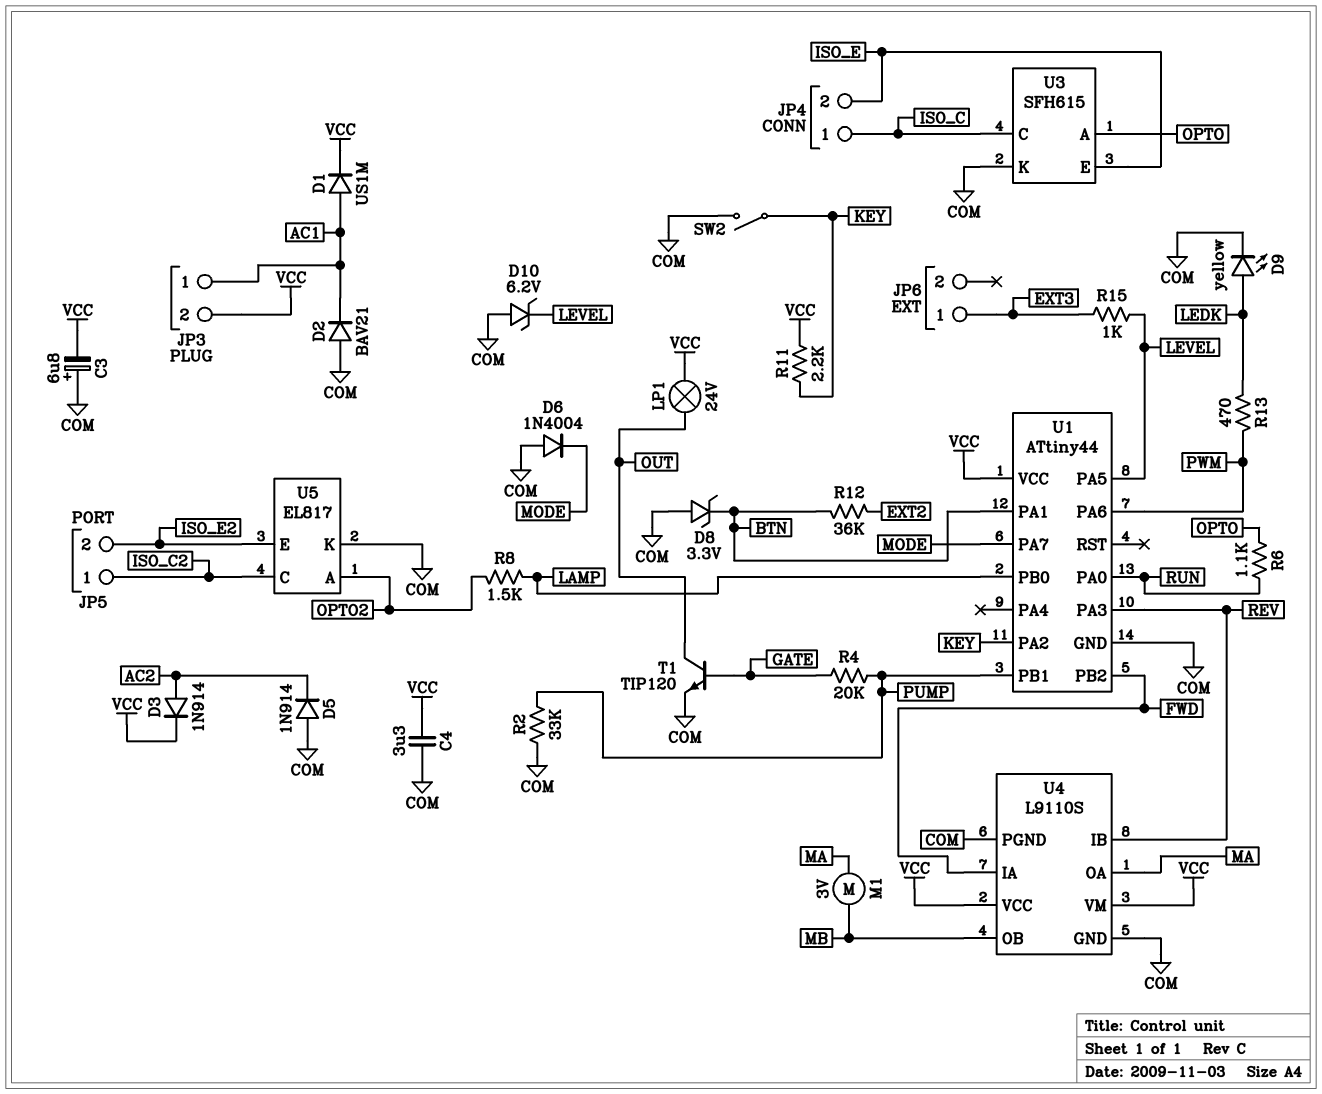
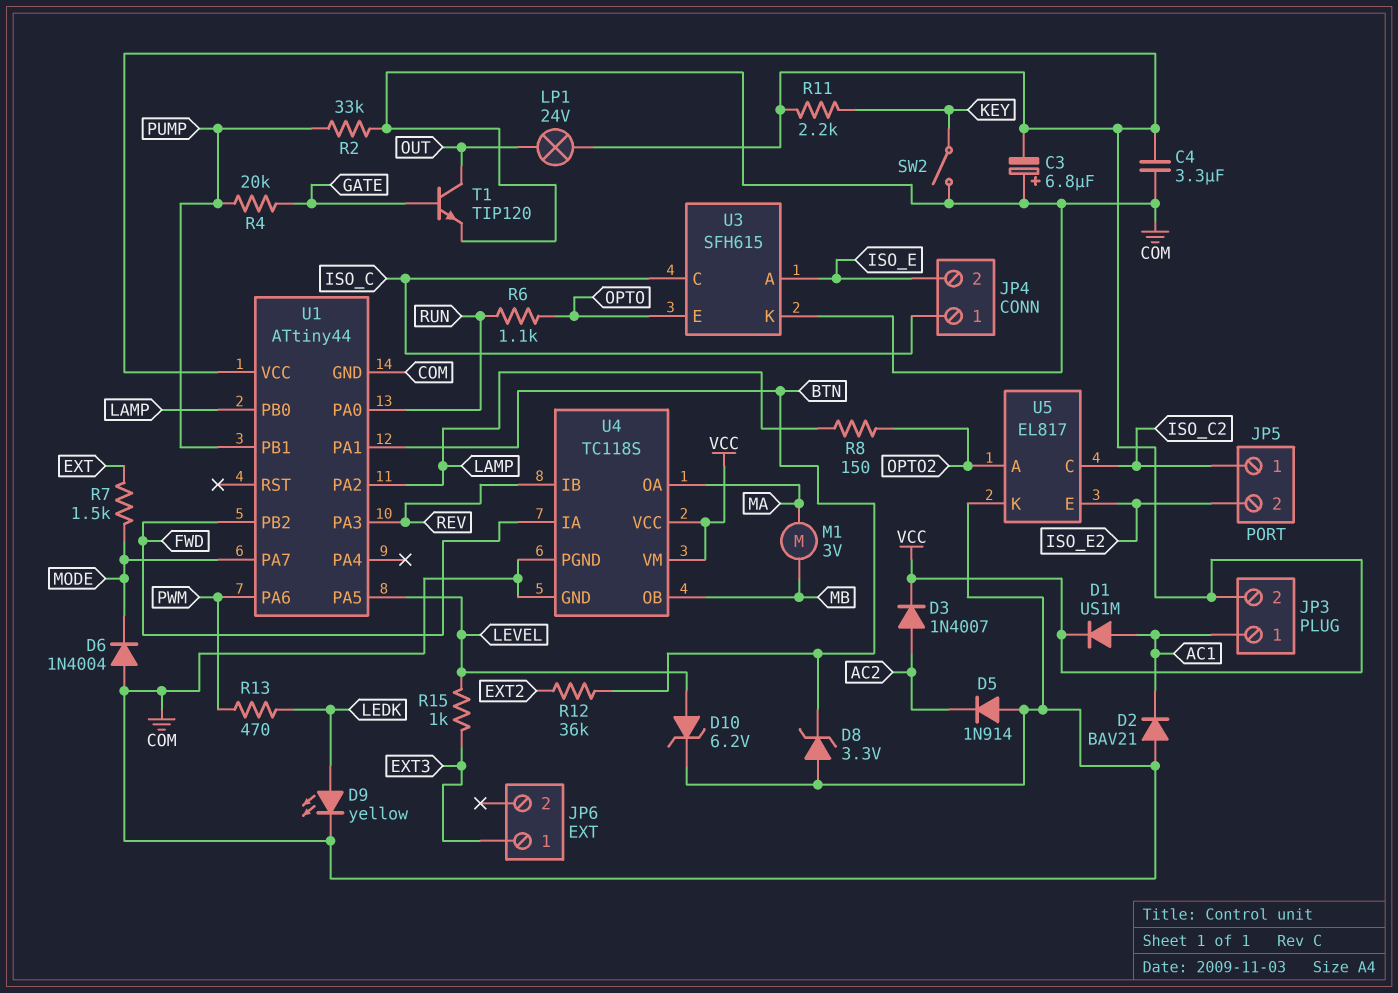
D3: diode 1N914 (A AC2, K VCC) -> diode 1N4007 (A AC2, K VCC)
D10: zener 6.2V (A COM, K LEVEL) -> zener 6.2V (A LEVEL, K COM)
R7: none -> 1.5k (EXT, MODE)
R8: 1.5k (LAMP, OPTO2) -> 150 (LAMP, OPTO2)
U1 pin PA2: KEY -> LAMP
U3 pin A: OPTO -> ISO_E
U3 pin E: ISO_E -> OPTO
U4: L9110S -> TC118S

